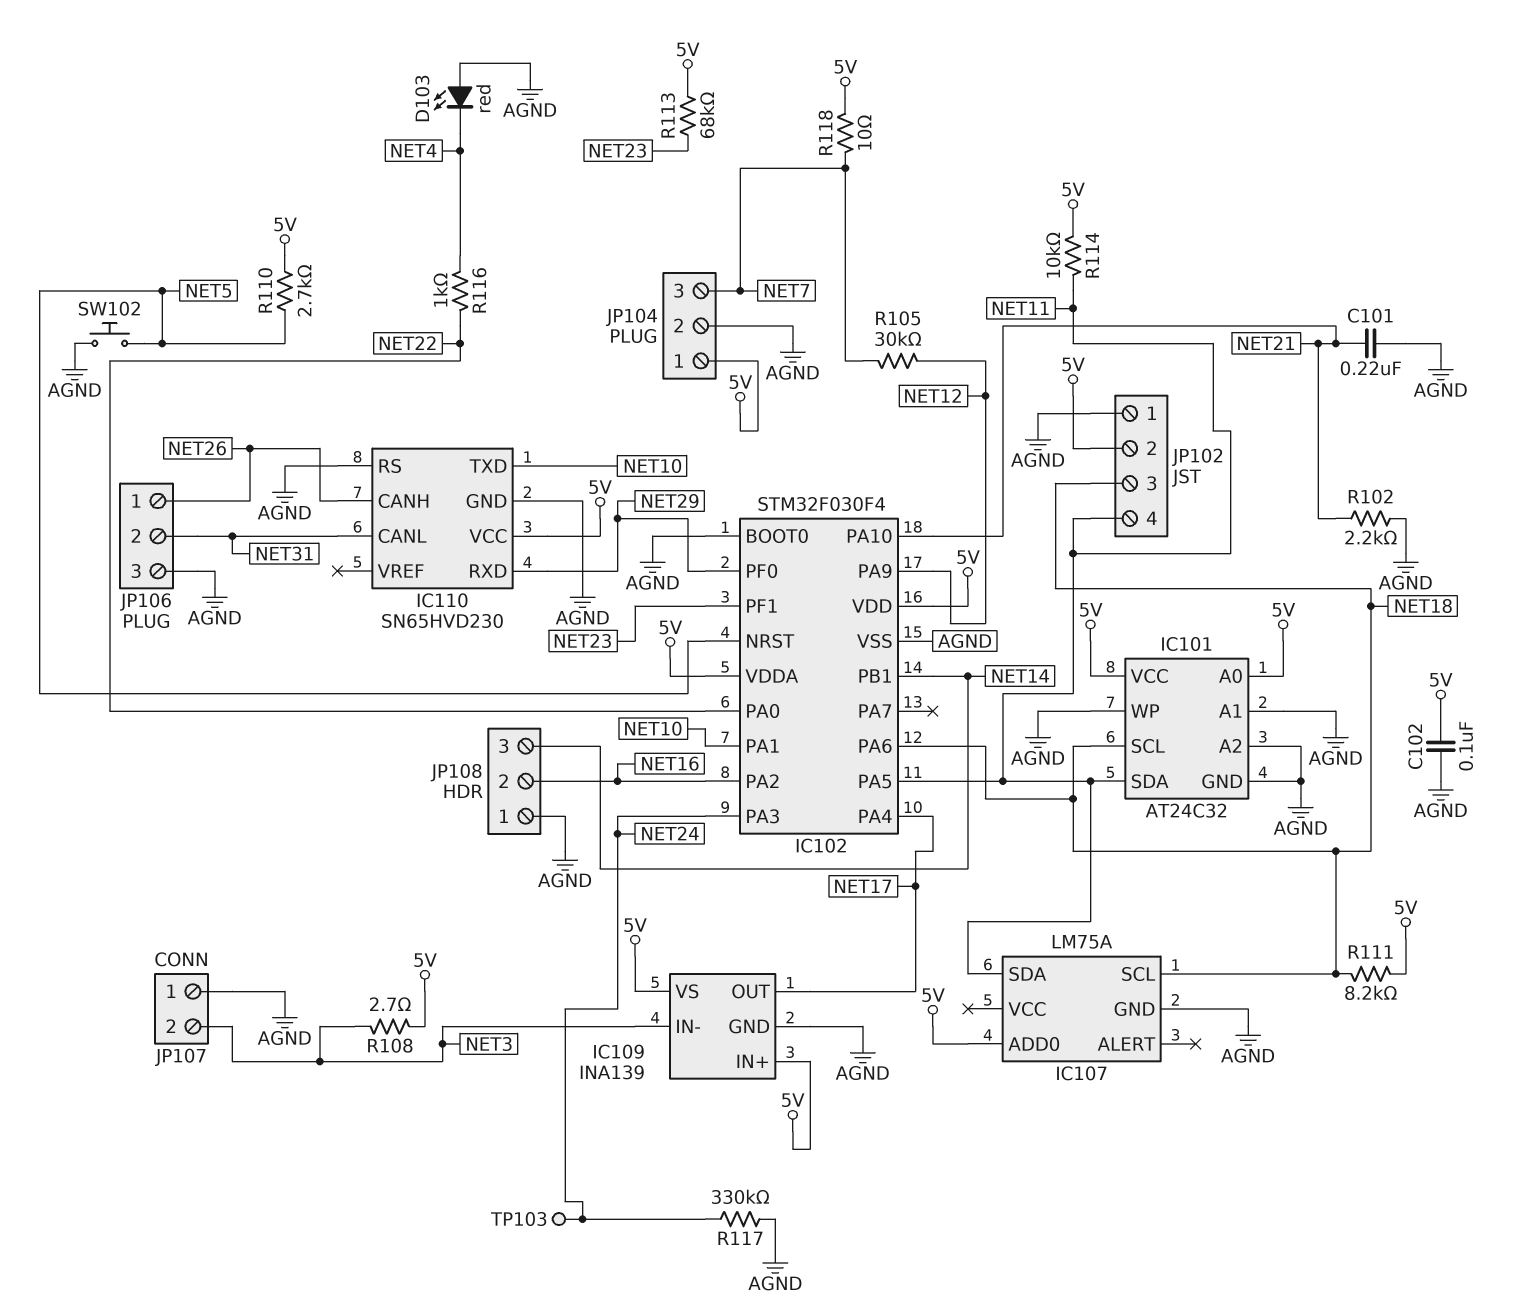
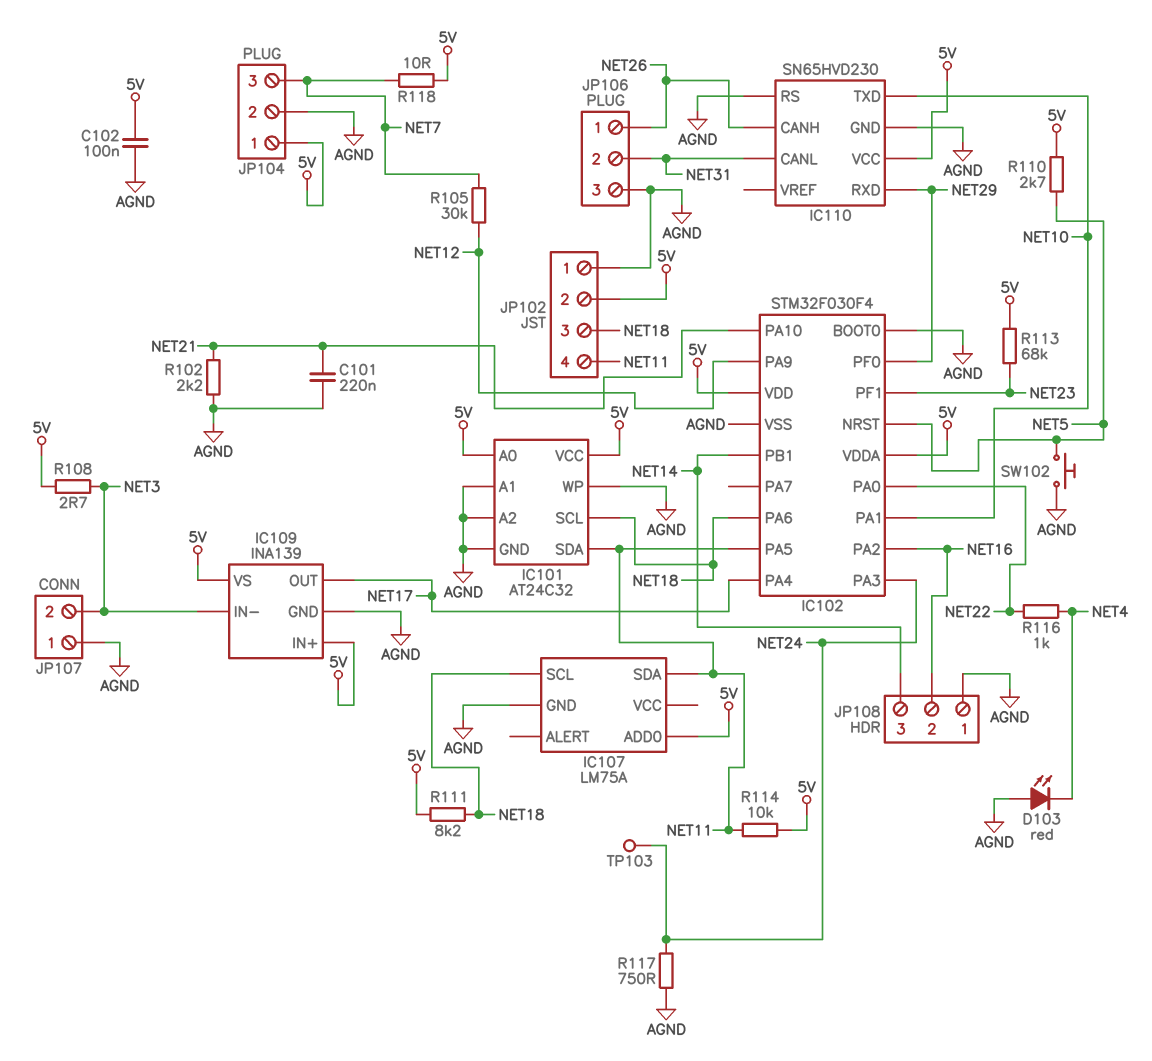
R117: 330k (AGND, NET24) -> 750 (AGND, NET24)

